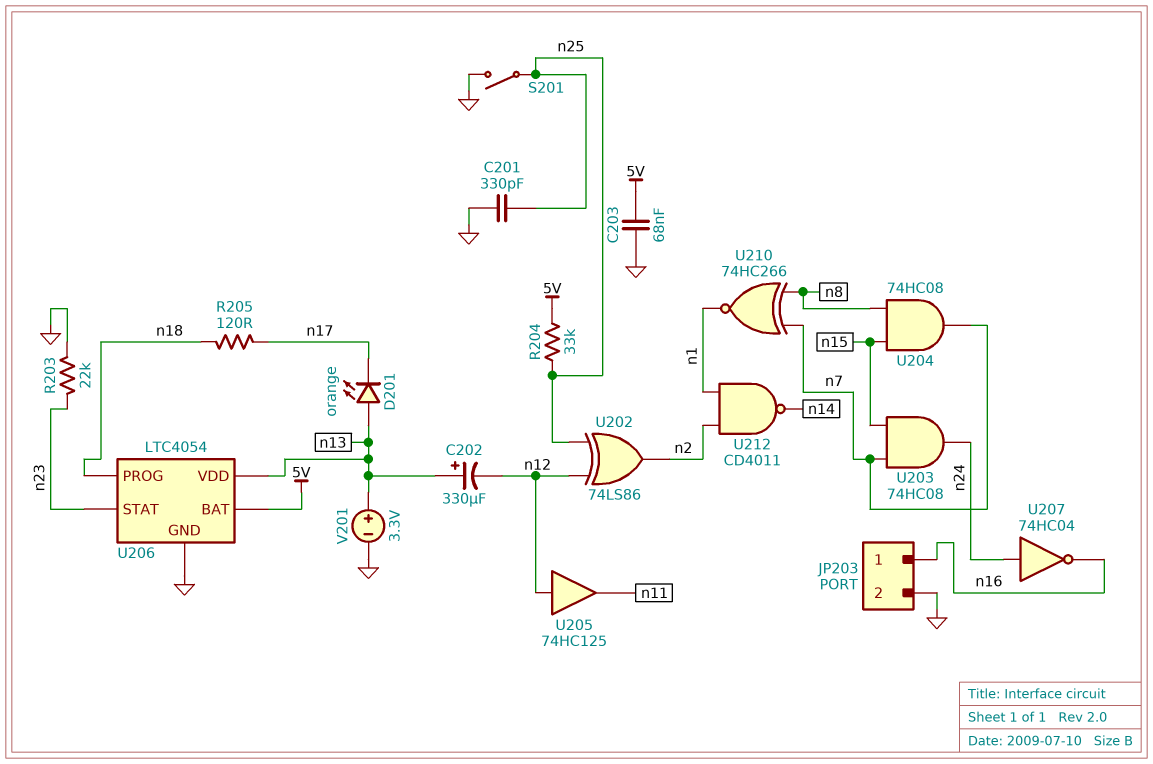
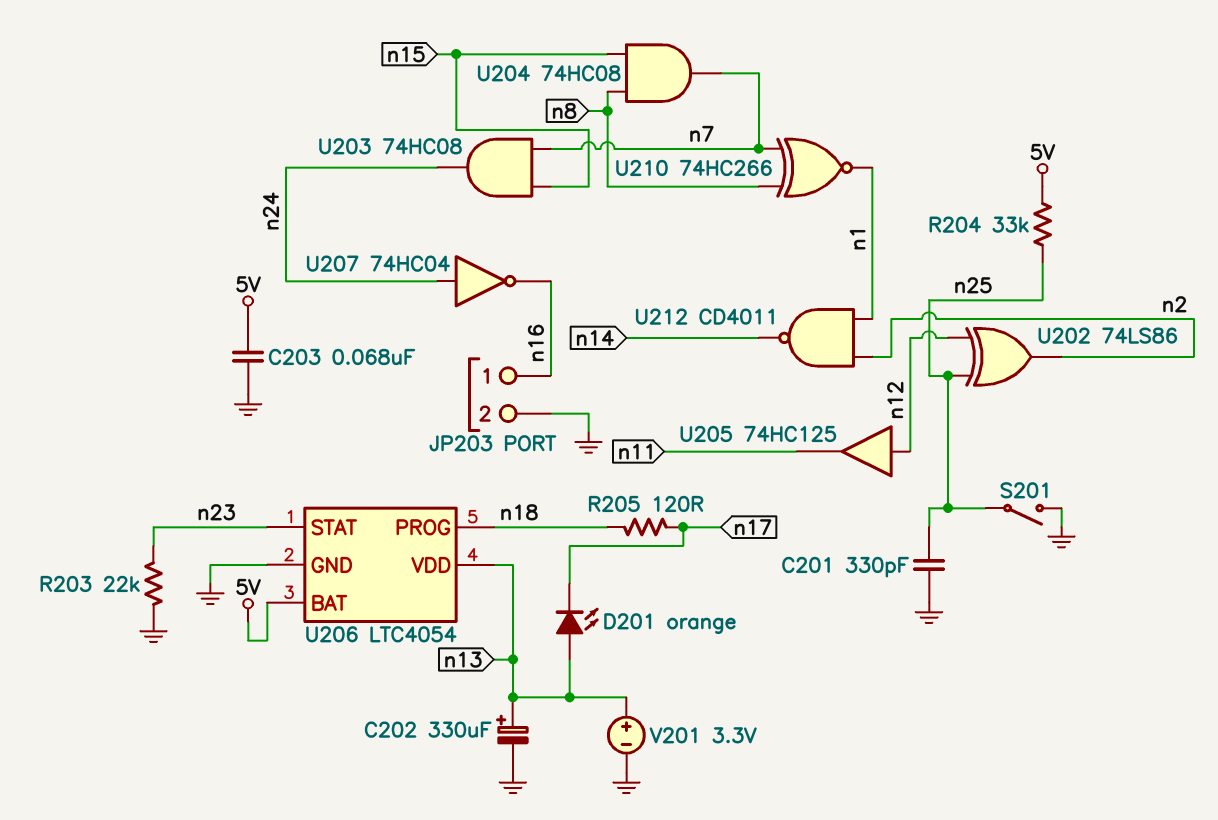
C202: 330uF (plus n13, minus n12) -> 330uF (plus n13, minus GND)

